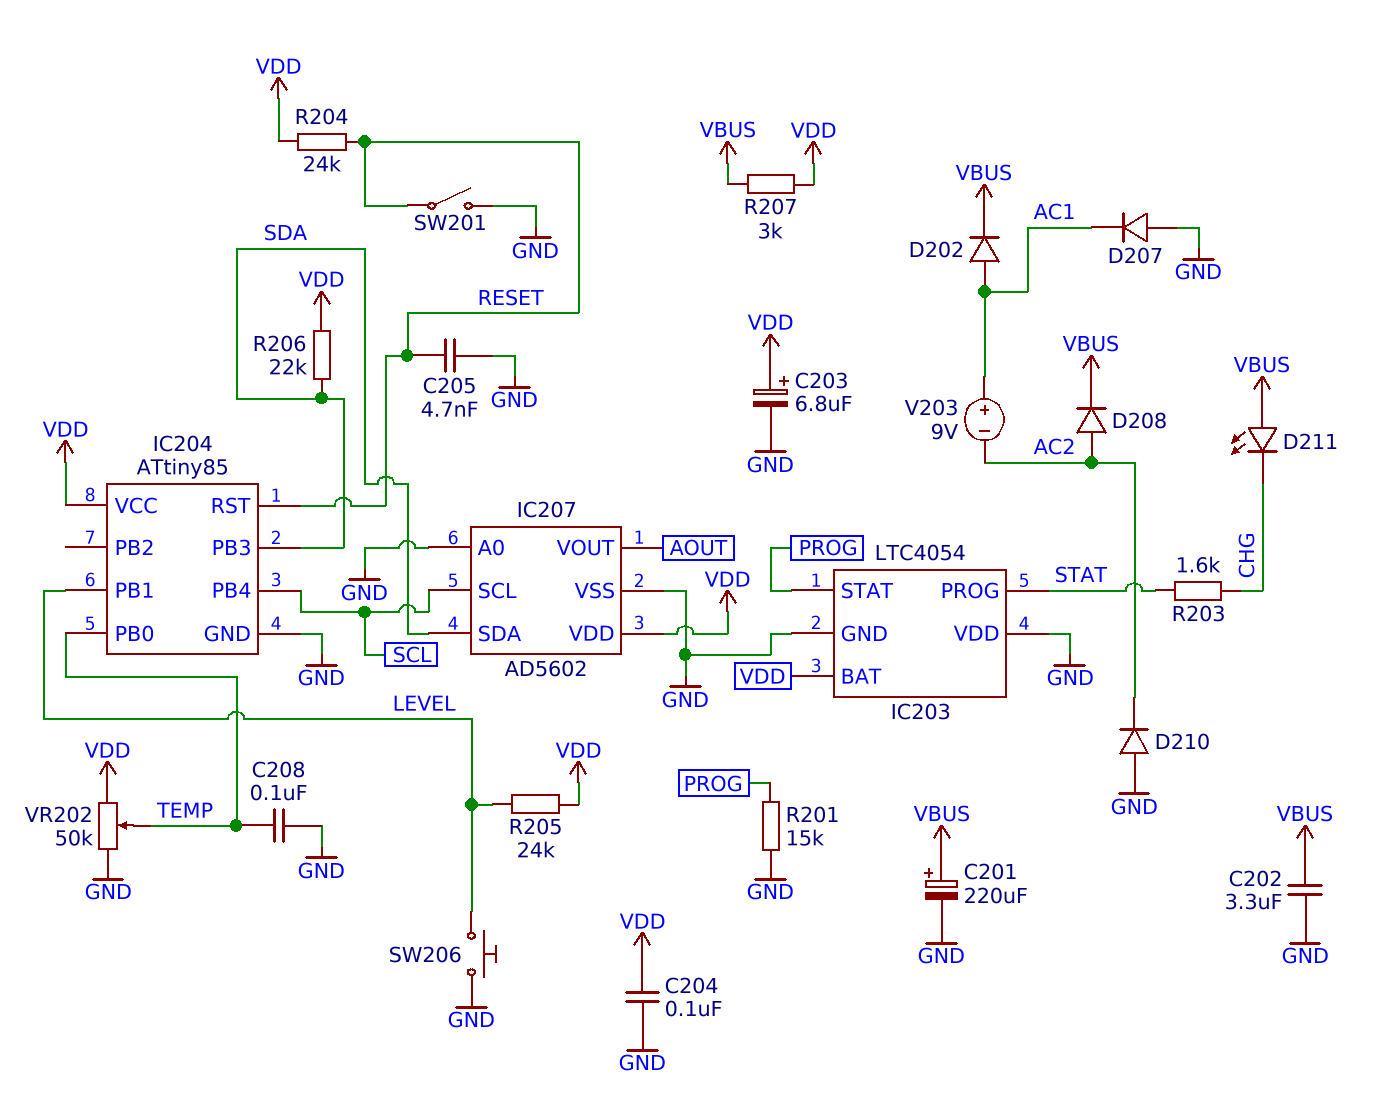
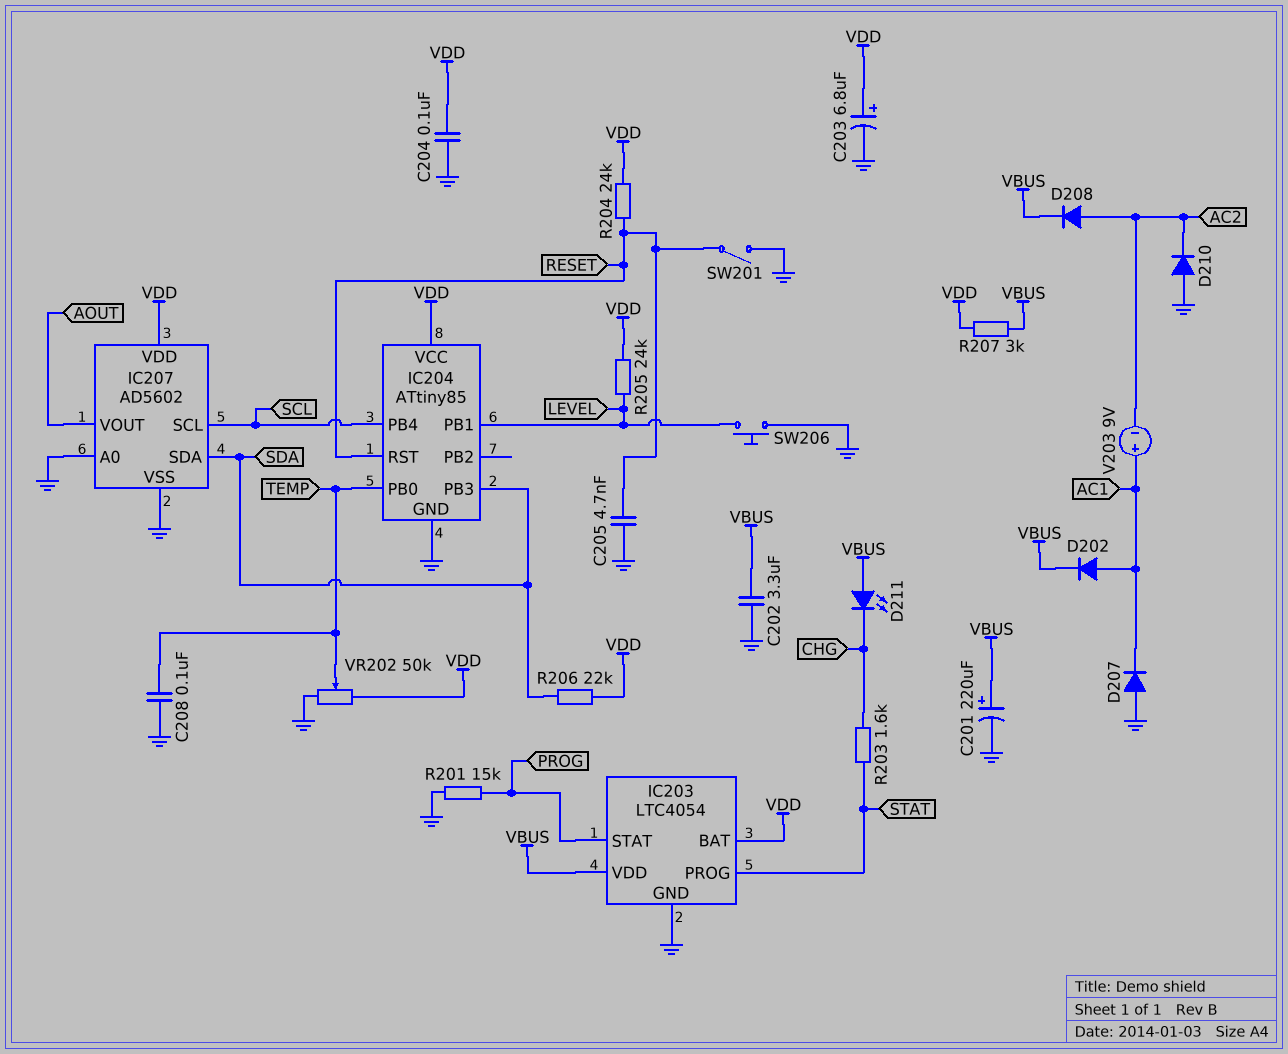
IC203 pin VDD: GND -> VBUS

